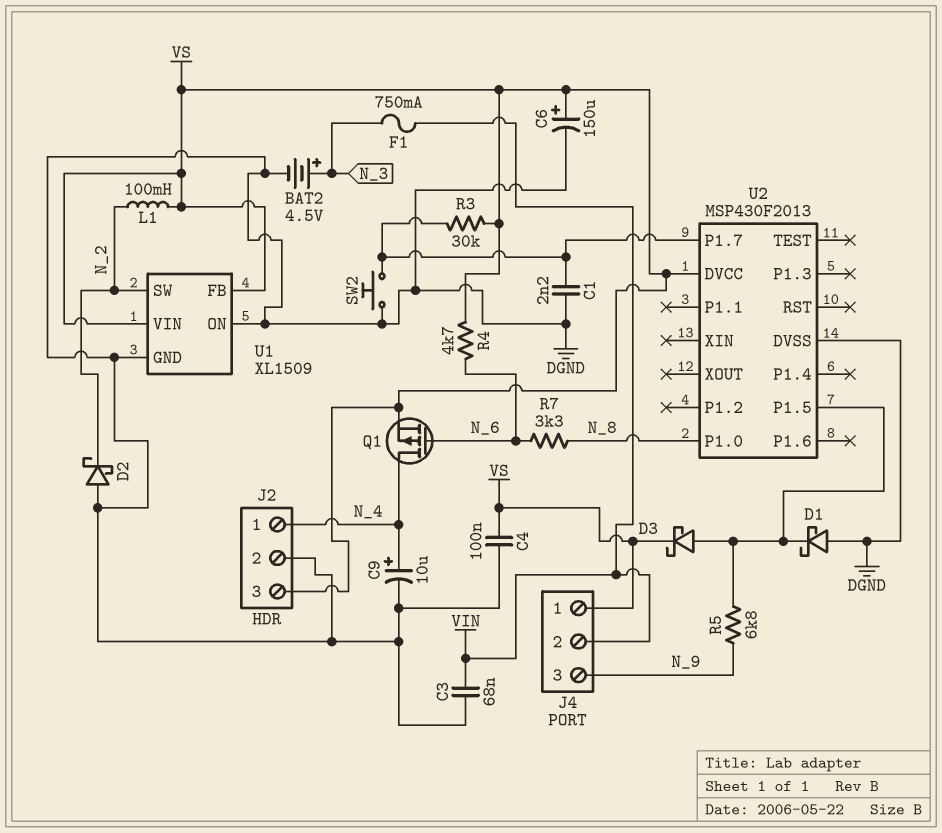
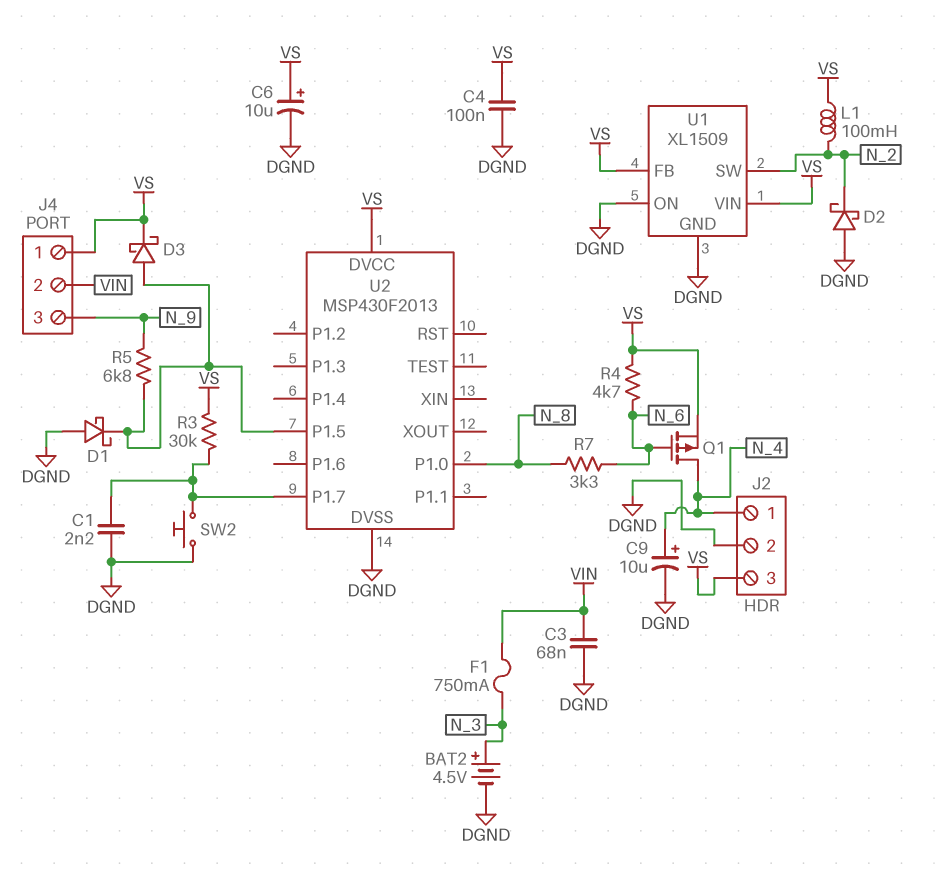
C6: 150uF (plus VS, minus DGND) -> 10uF (plus VS, minus DGND)

